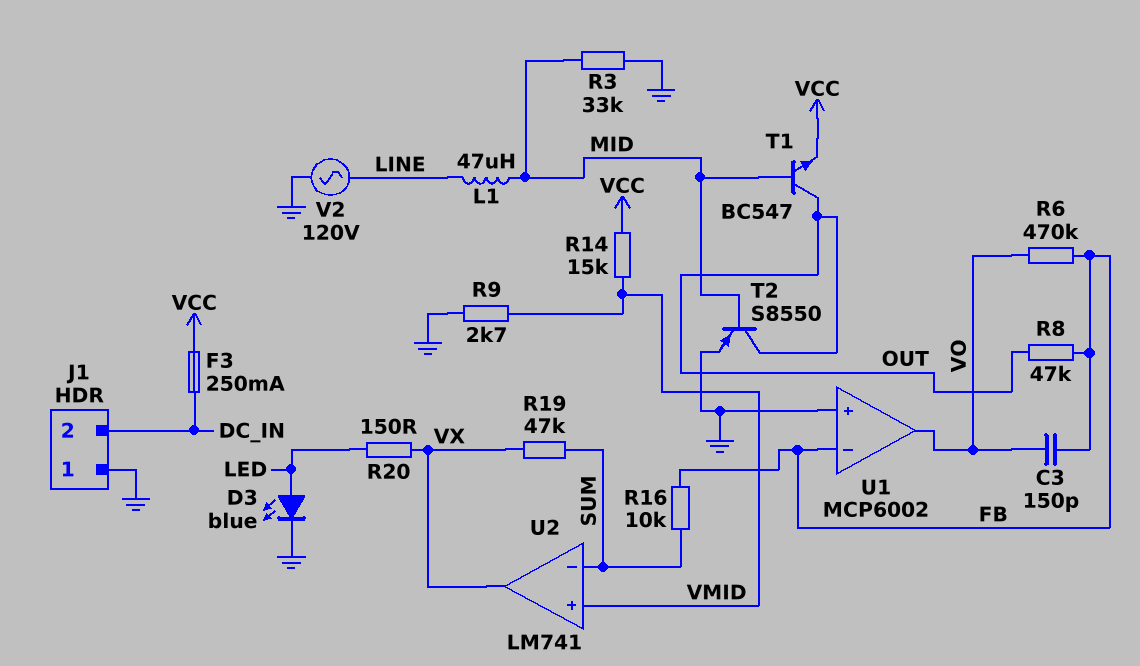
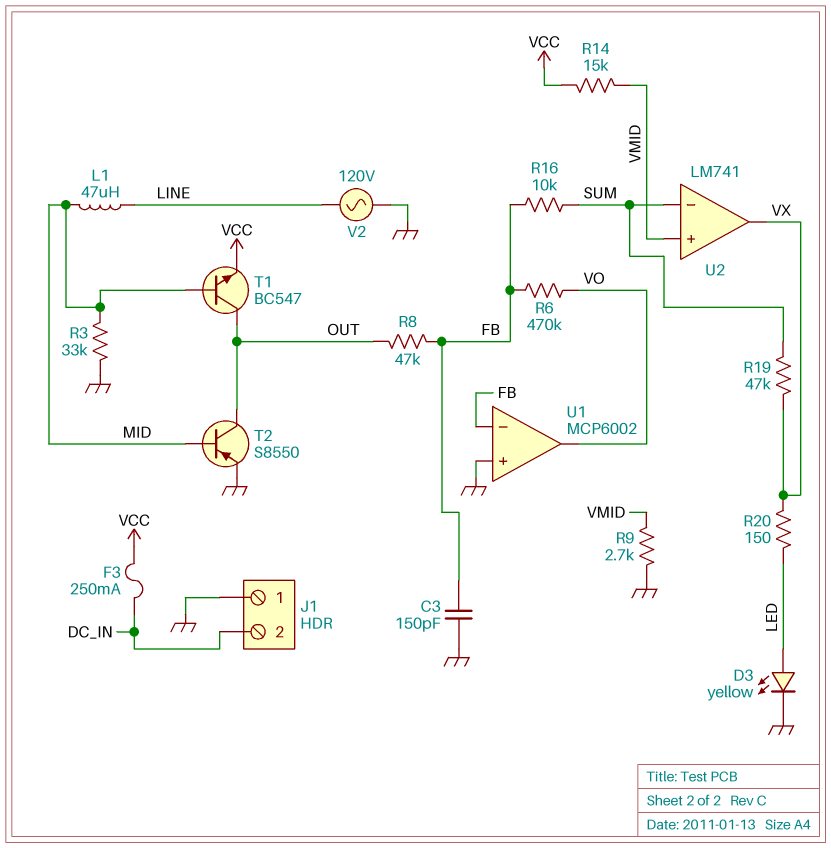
C3: 150pF (FB, VO) -> 150pF (FB, GND)
D3: LED blue (A LED, K GND) -> LED yellow (A LED, K GND)

